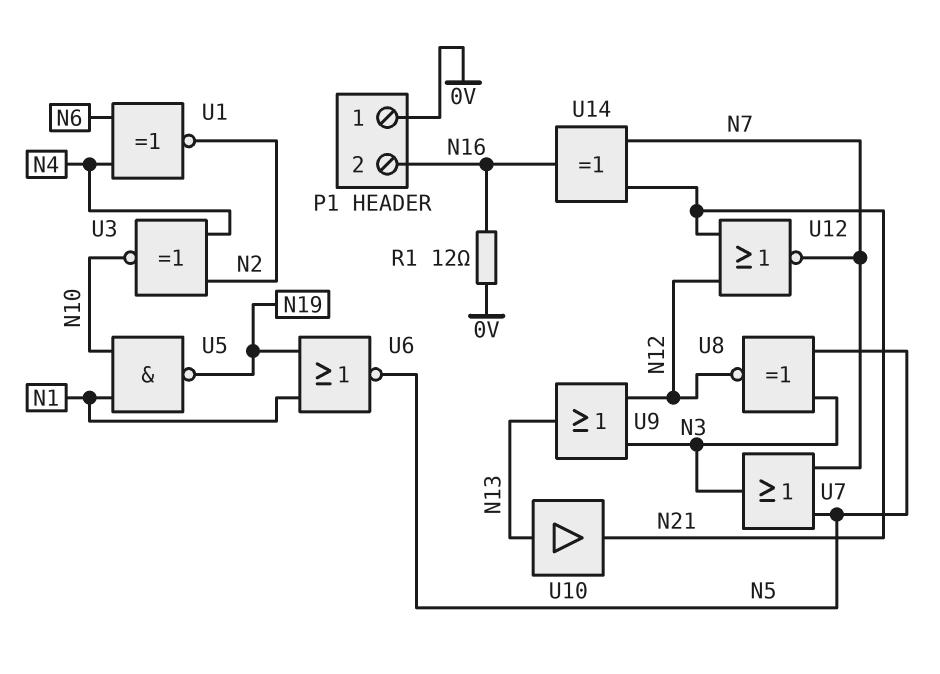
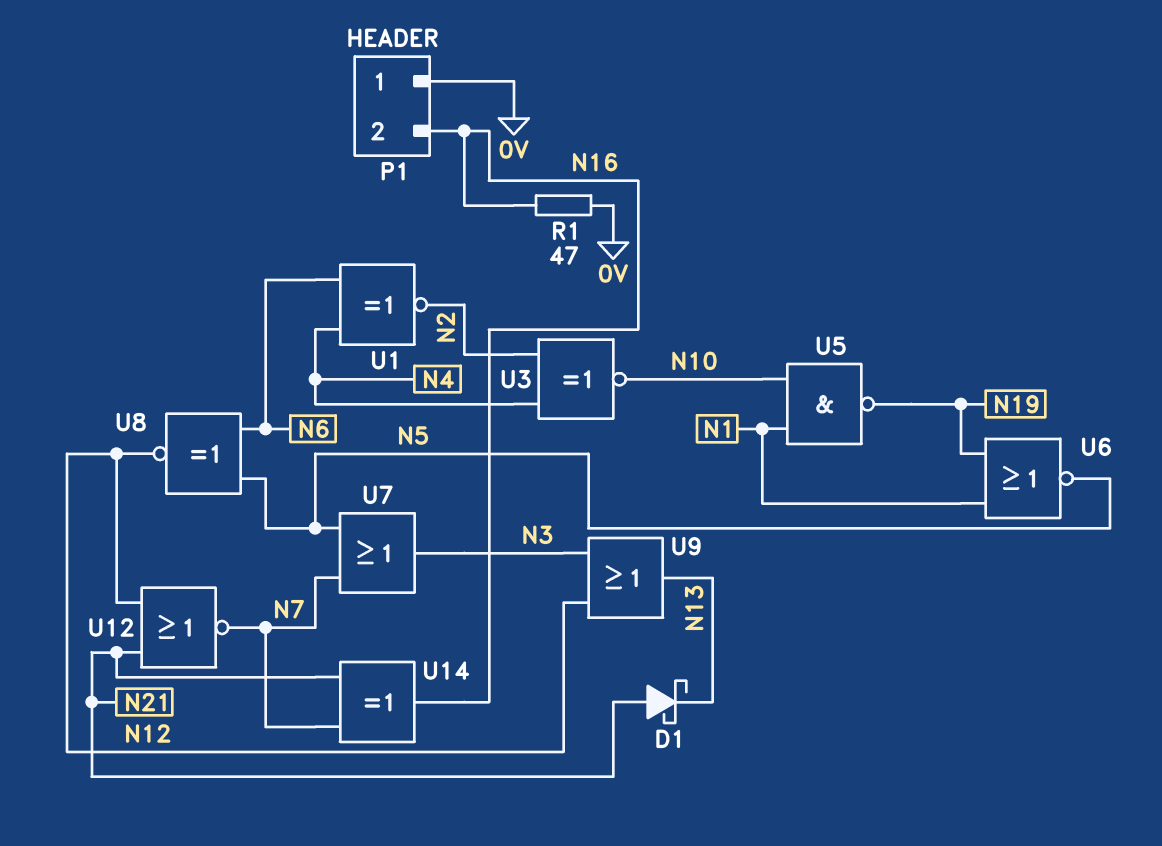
D1: none -> schottky (A N21, K N13)
R1: 12 (0V, N16) -> 47 (0V, N16)
U8: XNOR (in N3, in N5, out N12) -> XNOR (in N5, in N6, out N12)
U10: buffer (in N13, out N21) -> none

